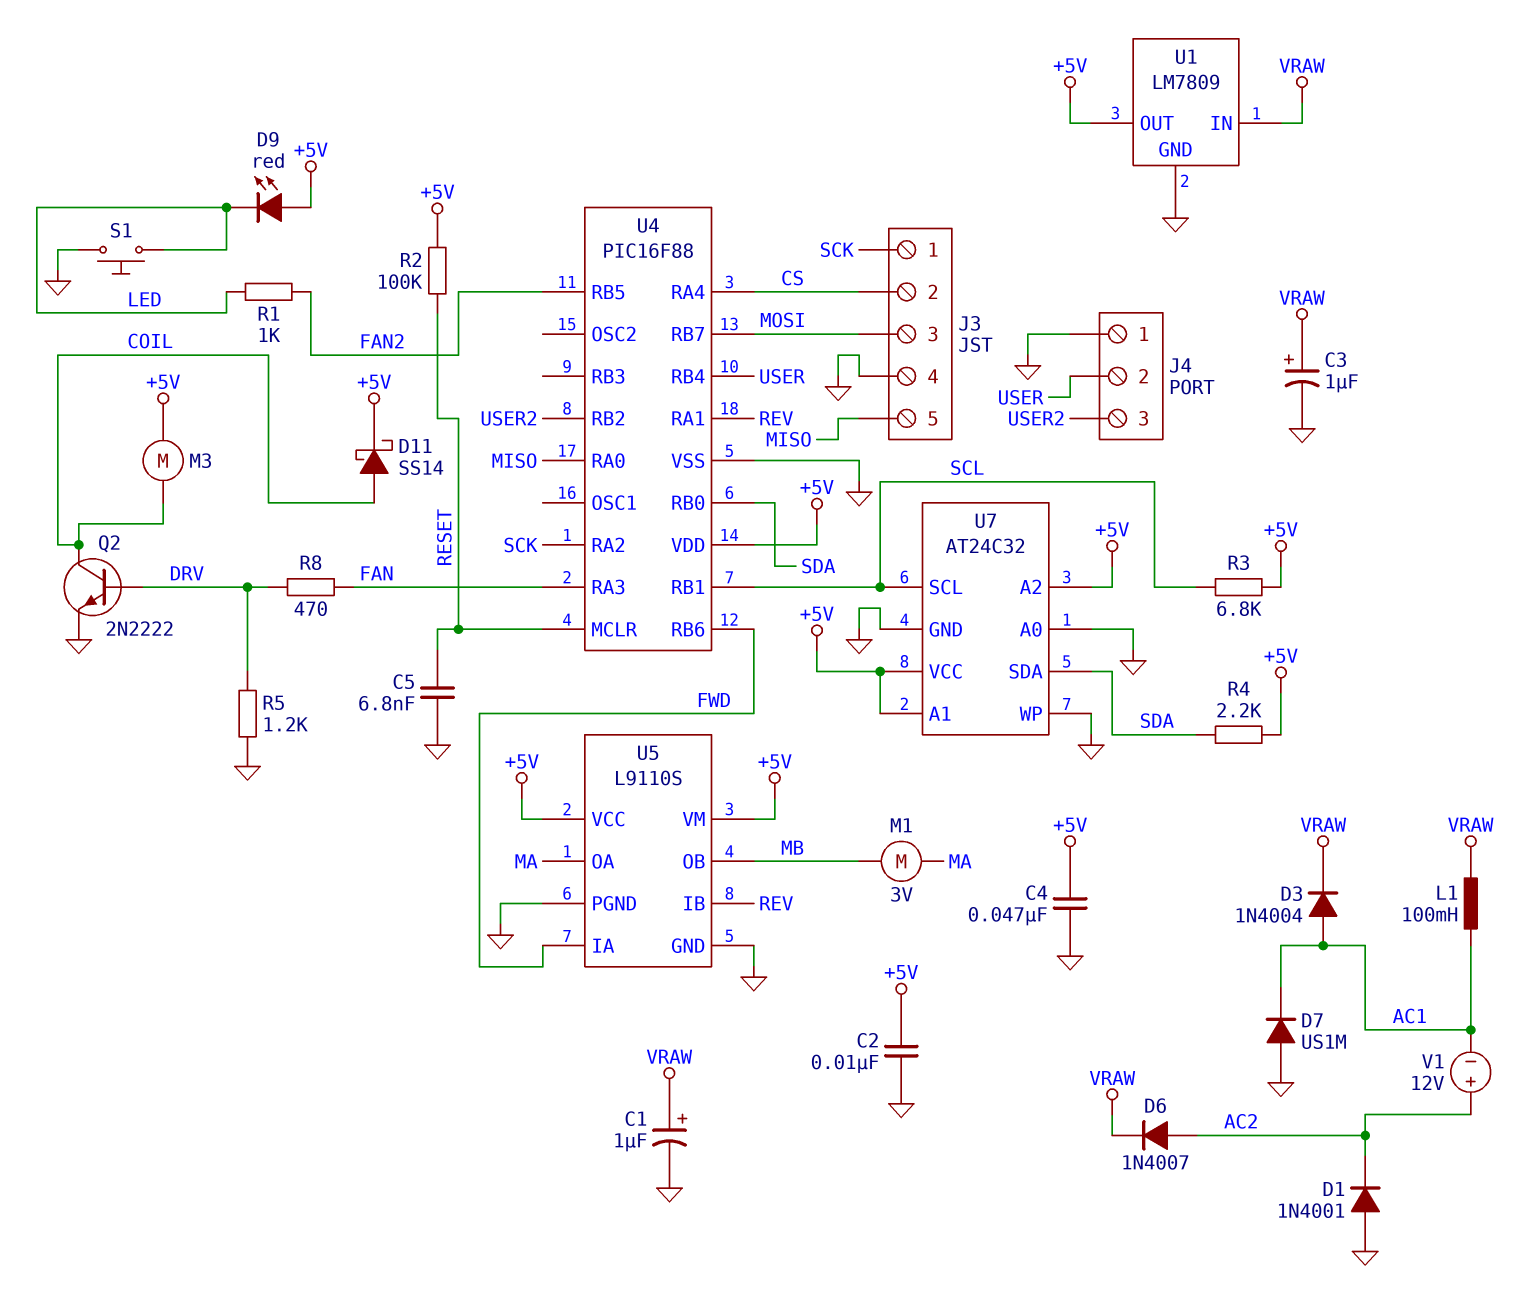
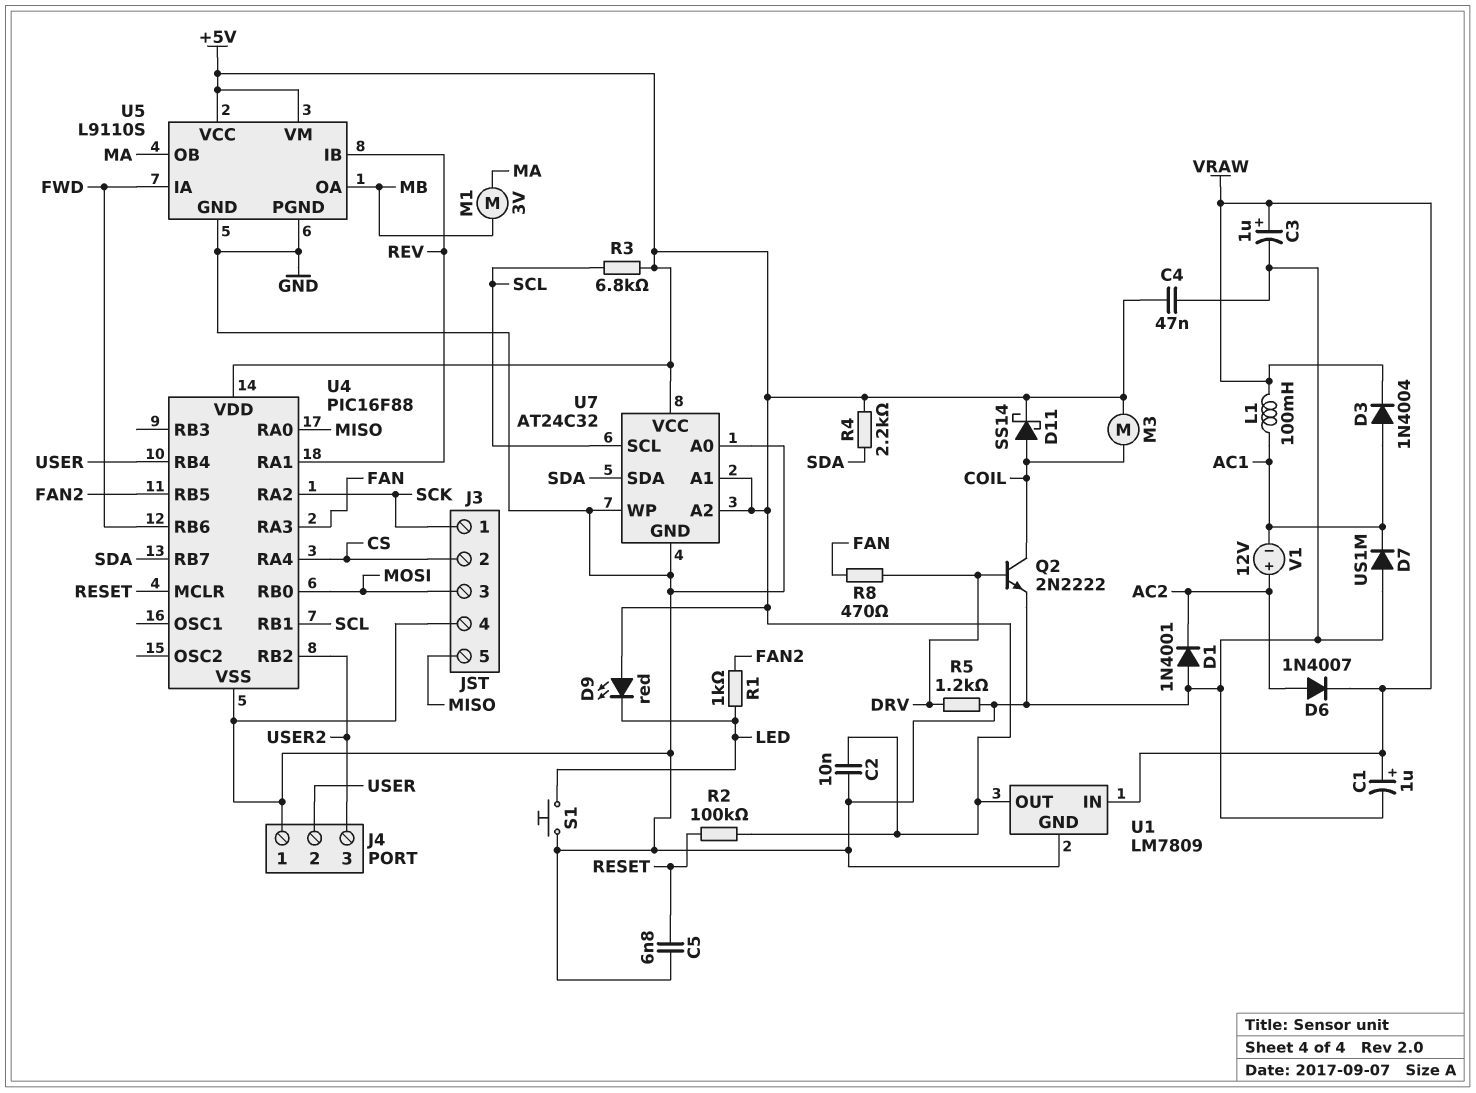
U4 pin RB0: SDA -> MOSI
U4 pin RB7: MOSI -> SDA
U5 pin OA: MA -> MB
U5 pin OB: MB -> MA

